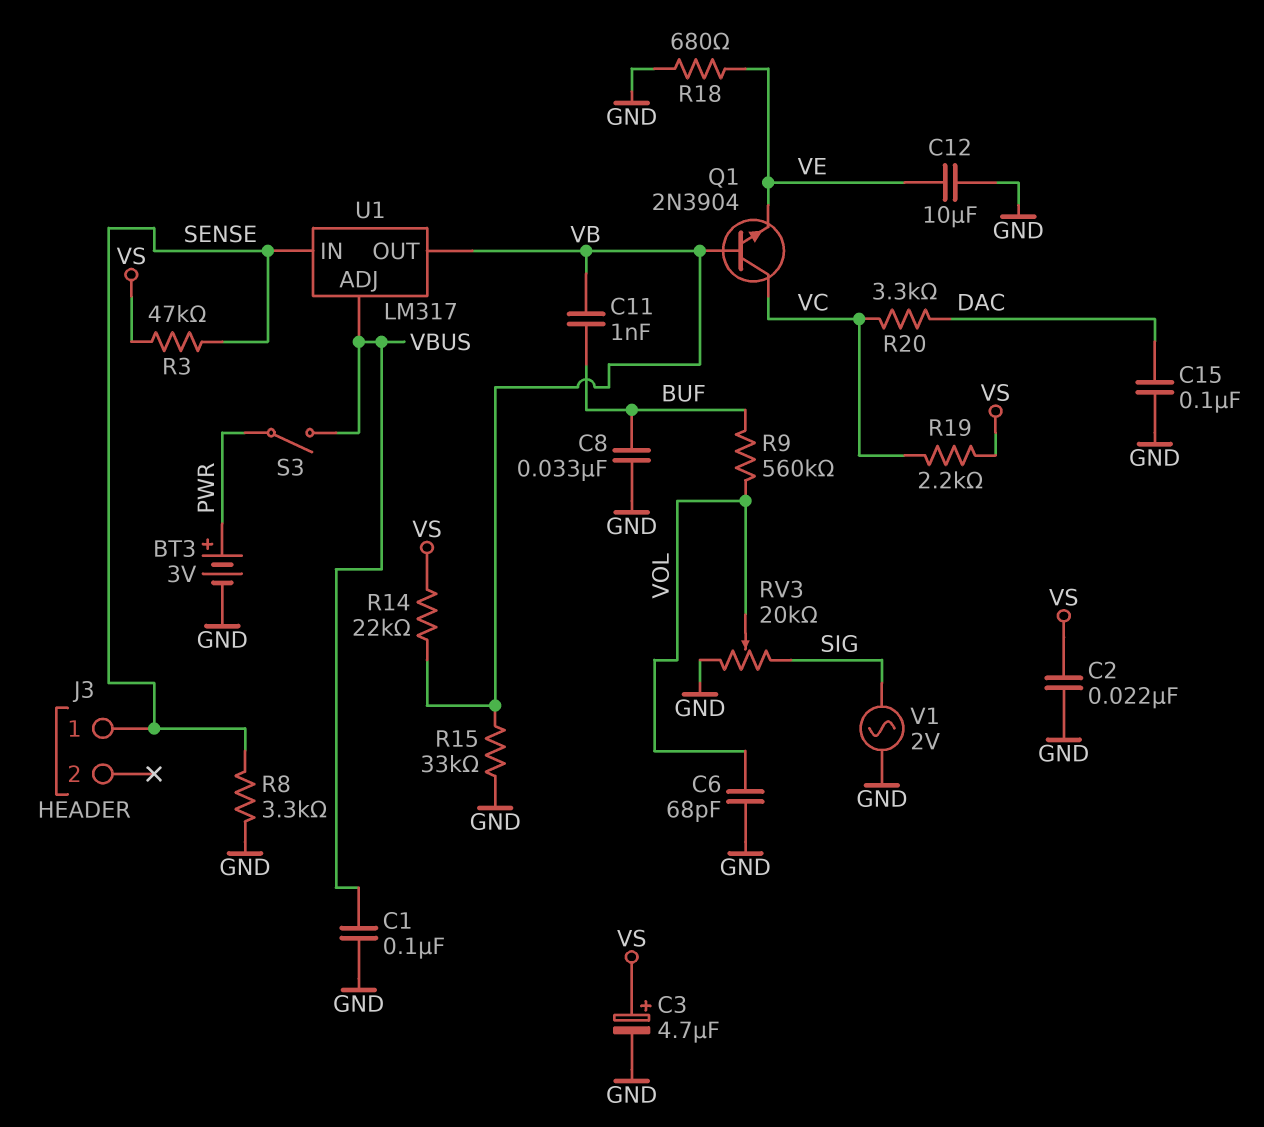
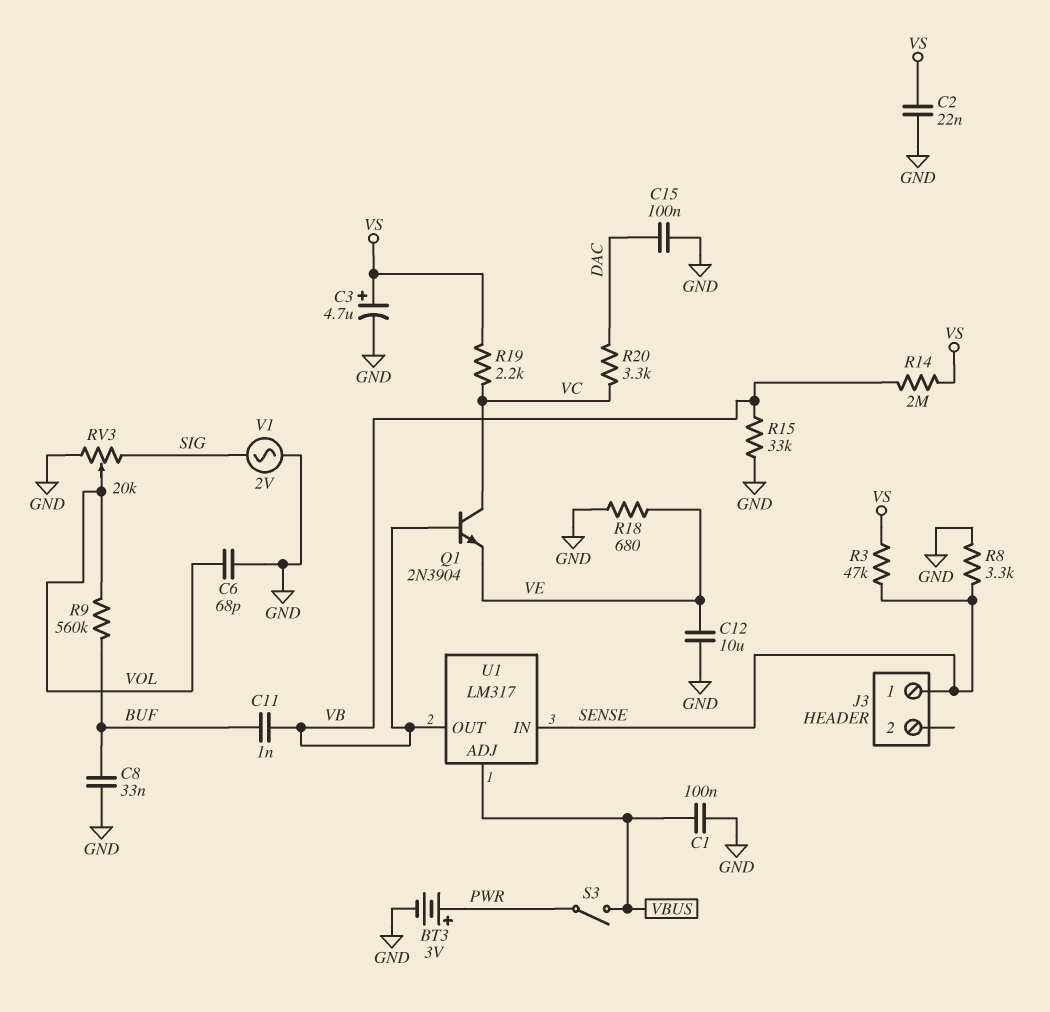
R14: 22k (VB, VS) -> 2M (VB, VS)

